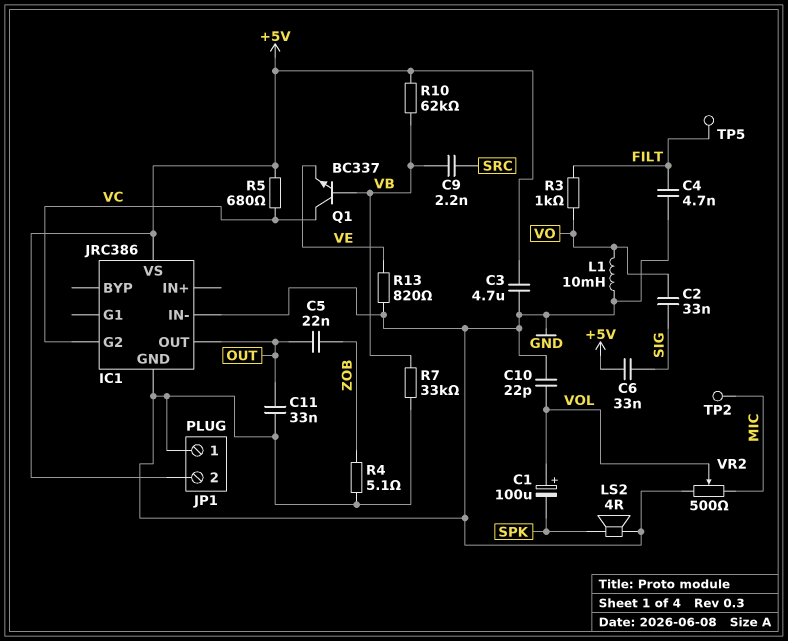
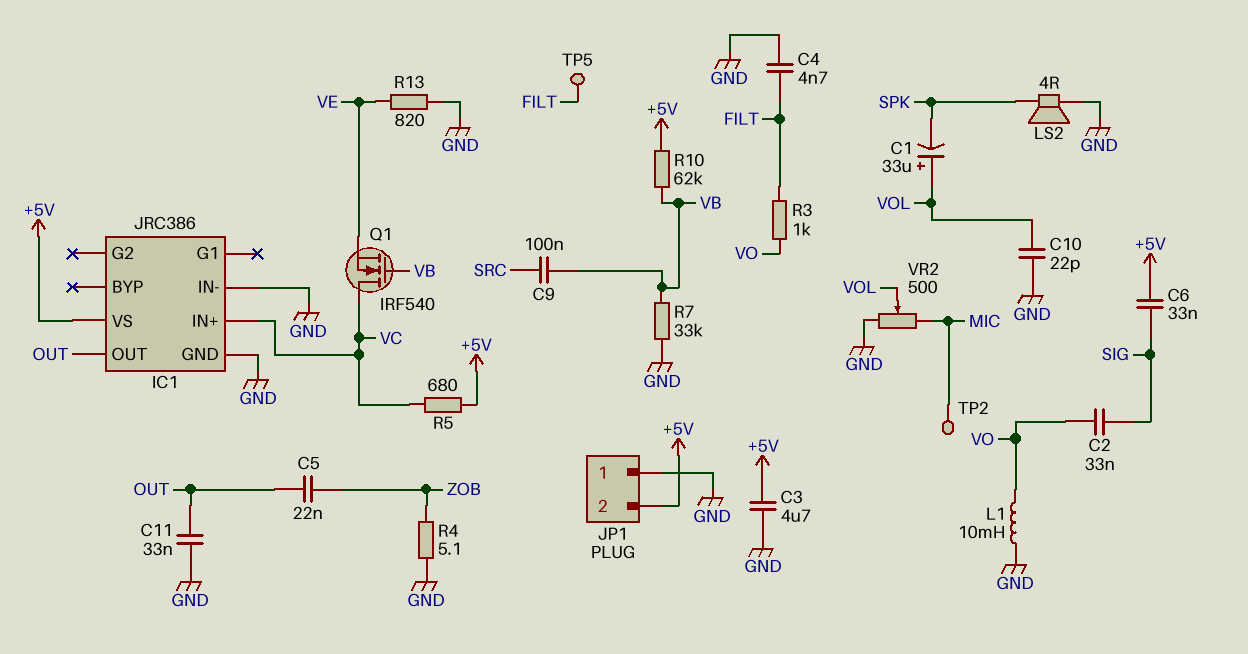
C1: 100uF (plus VOL, minus SPK) -> 33uF (plus VOL, minus SPK)
C9: 2.2nF (SRC, VB) -> 100nF (SRC, VB)
IC1 pin G2: VC -> none
IC1 pin IN+: none -> VC
Q1: NPN BC337 (B VB, C VC, E VE) -> NMOS IRF540 (G VB, D VC, S VE)

